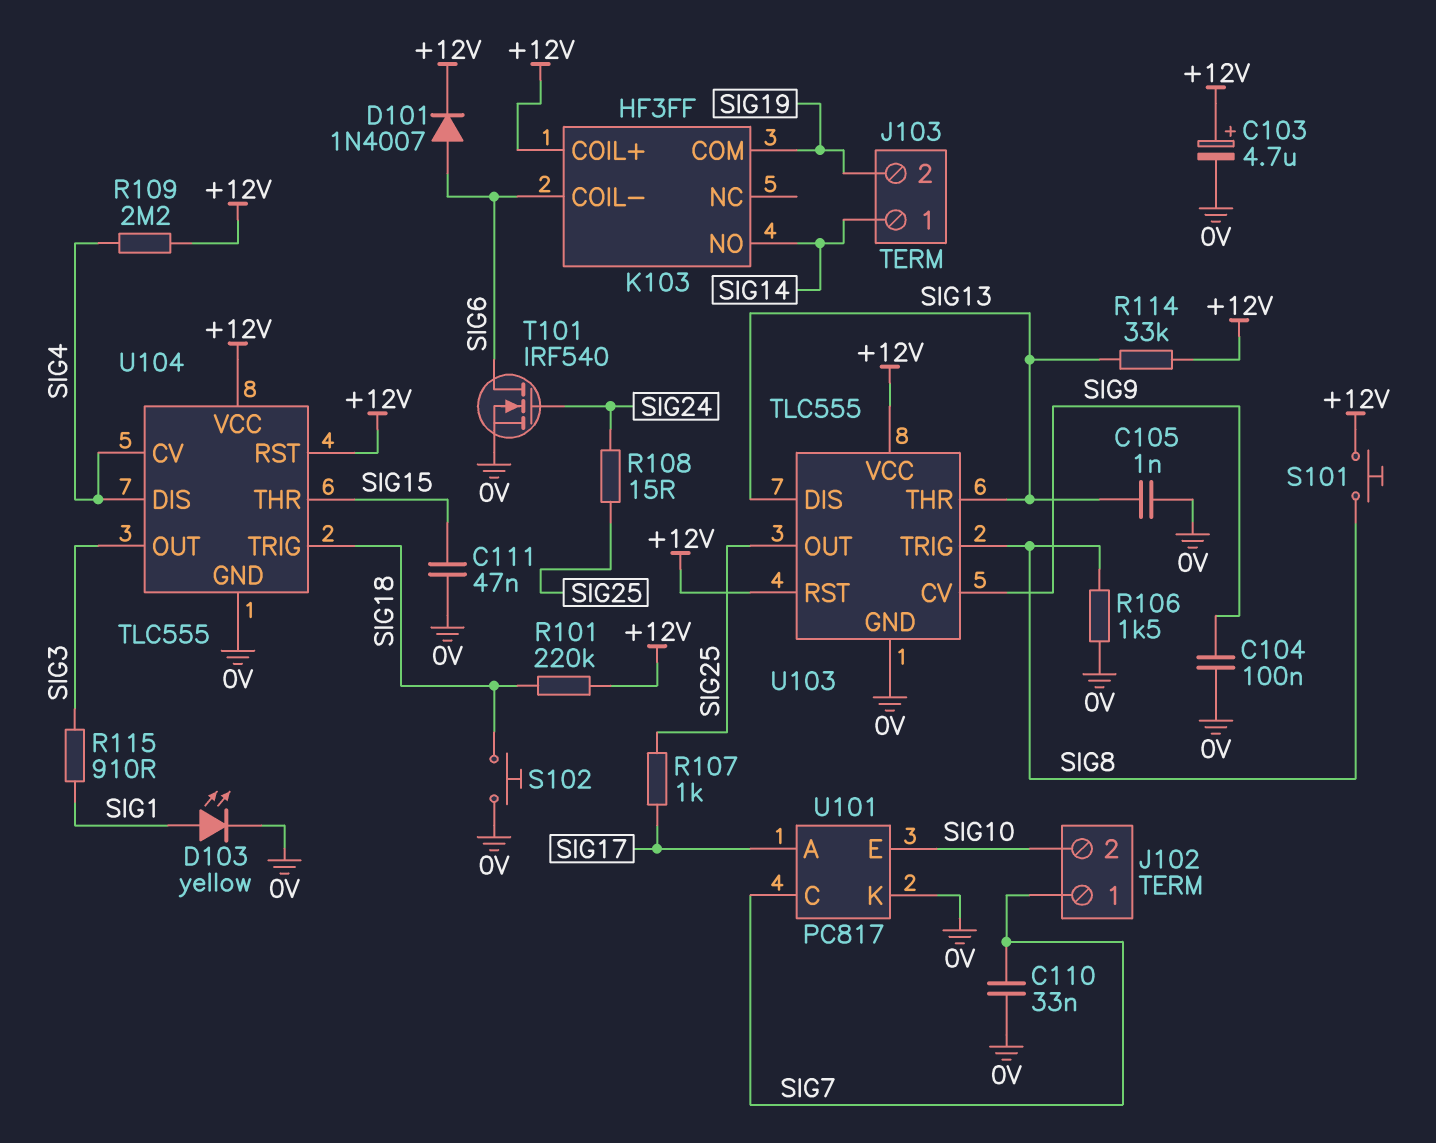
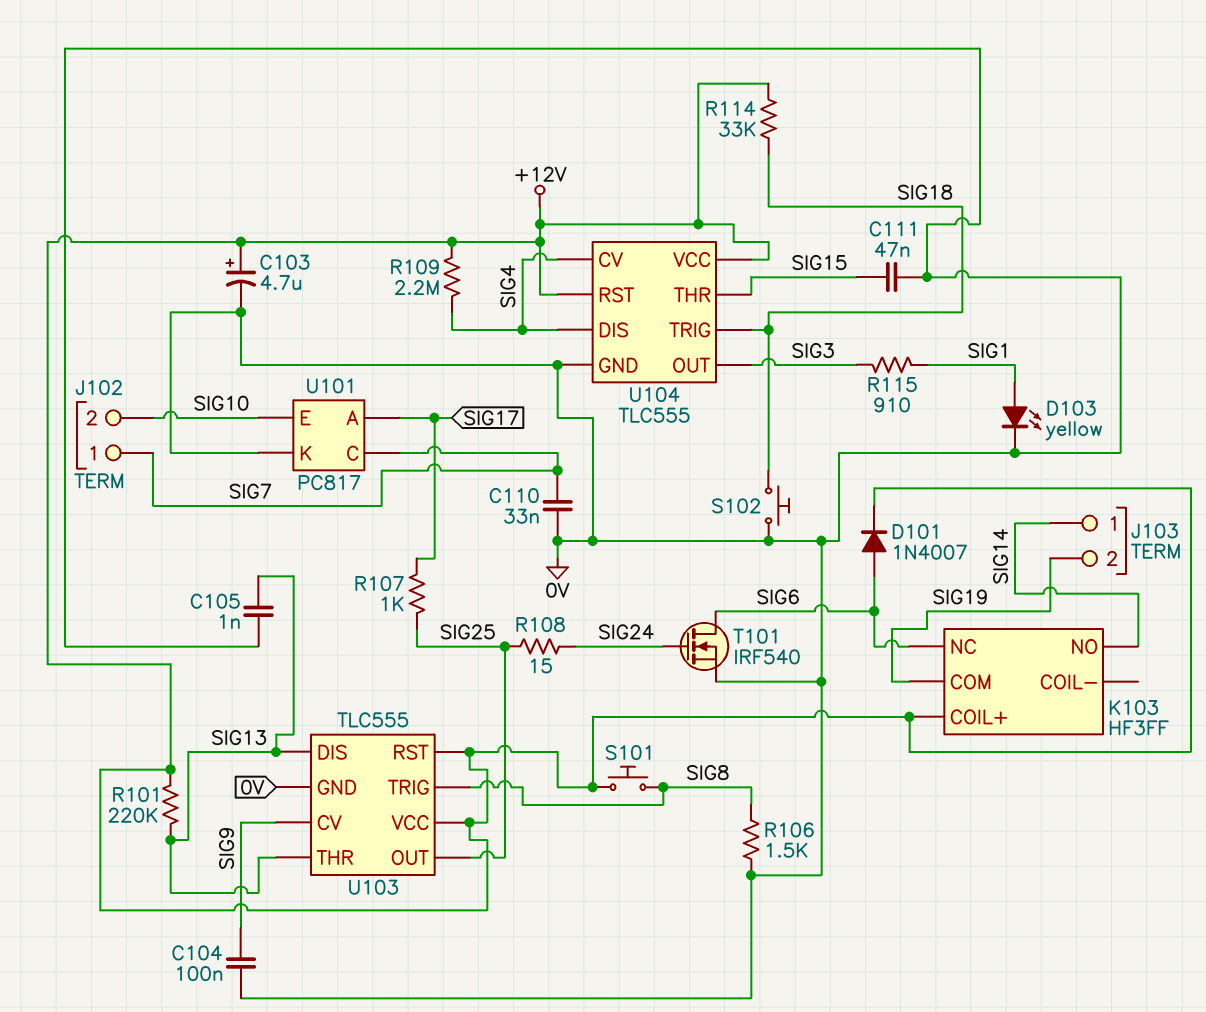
K103 pin COIL-: SIG6 -> none
K103 pin NC: none -> SIG6
R101: 220k (+12V, SIG18) -> 220k (+12V, SIG13)
R114: 33k (+12V, SIG13) -> 33k (+12V, SIG18)

